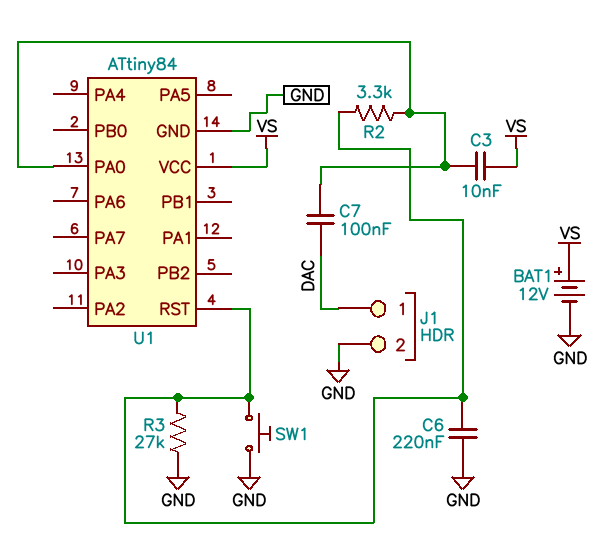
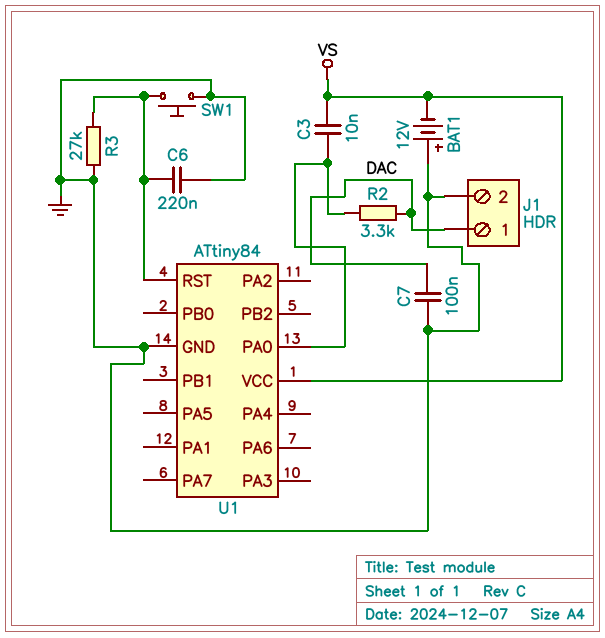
BAT1: 12V (plus VS, minus GND) -> 12V (plus GND, minus VS)
C7: 100nF (DAC, U1/PA0) -> 100nF (DAC, GND)
R2: 3.3k (U1/PA0, U1/RST) -> 3.3k (DAC, U1/PA0)

